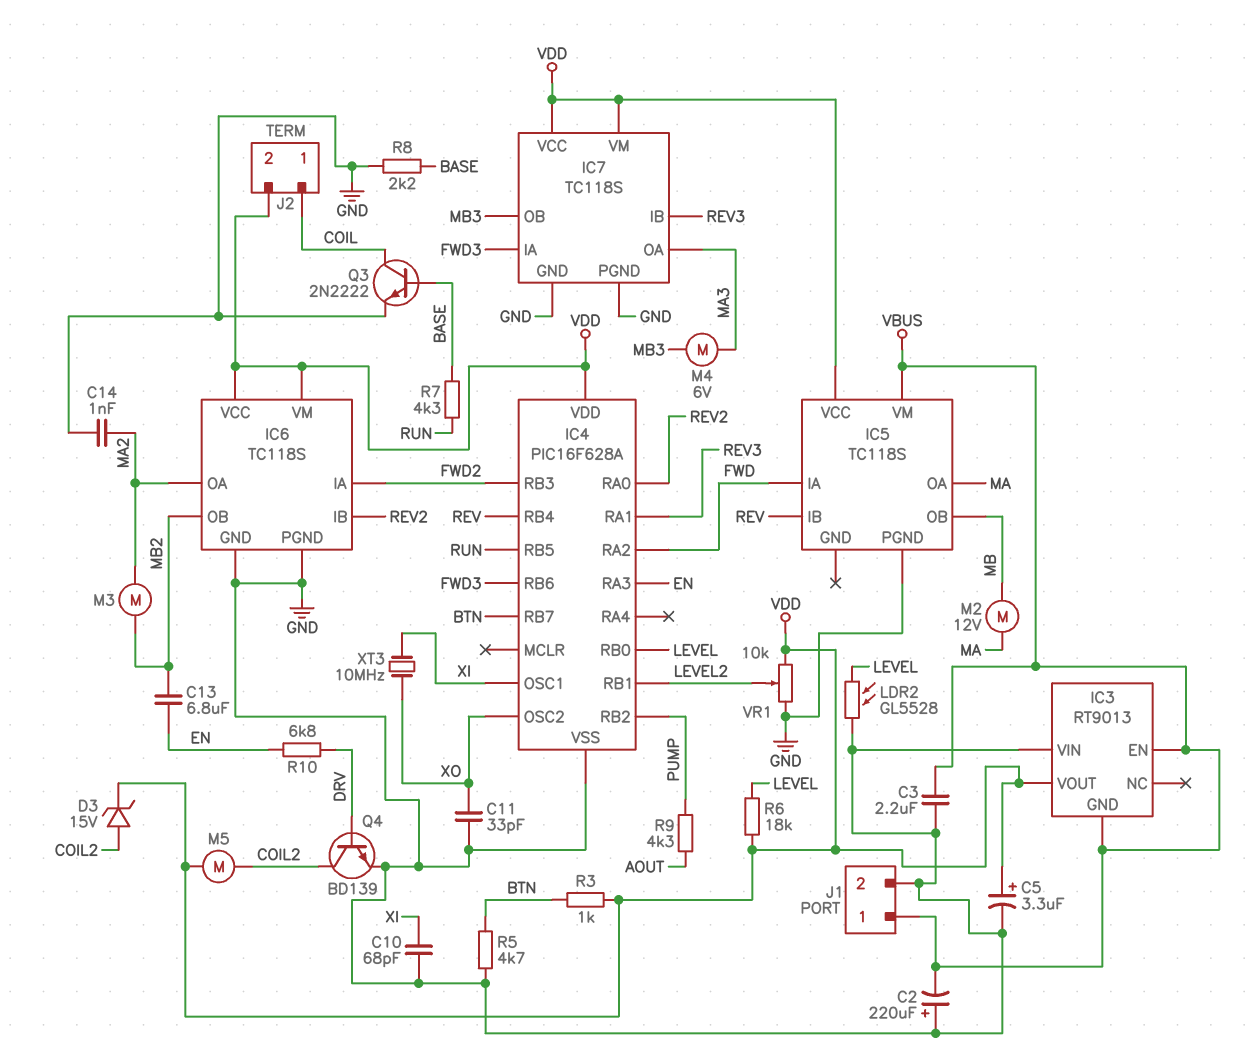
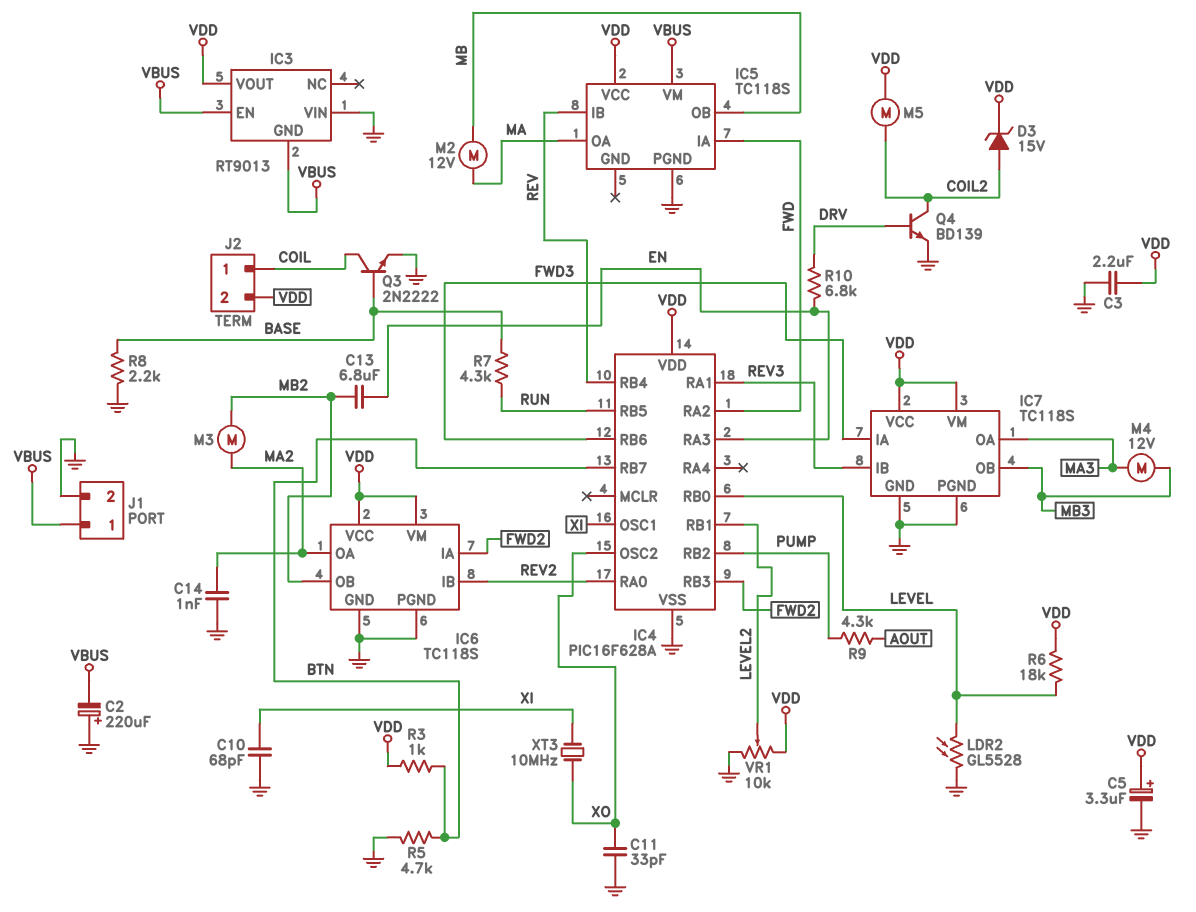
C3: 2.2uF (GND, VBUS) -> 2.2uF (GND, VDD)
M4: motor 6V (MA3, MB3) -> motor 12V (MA3, MB3)

